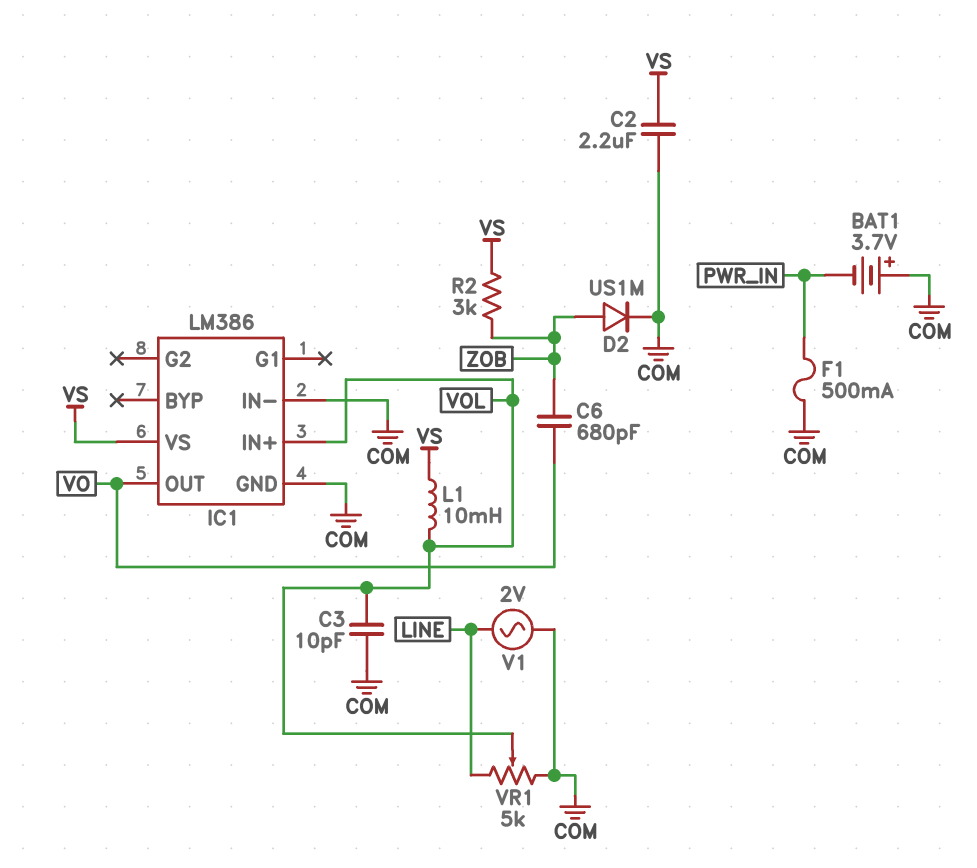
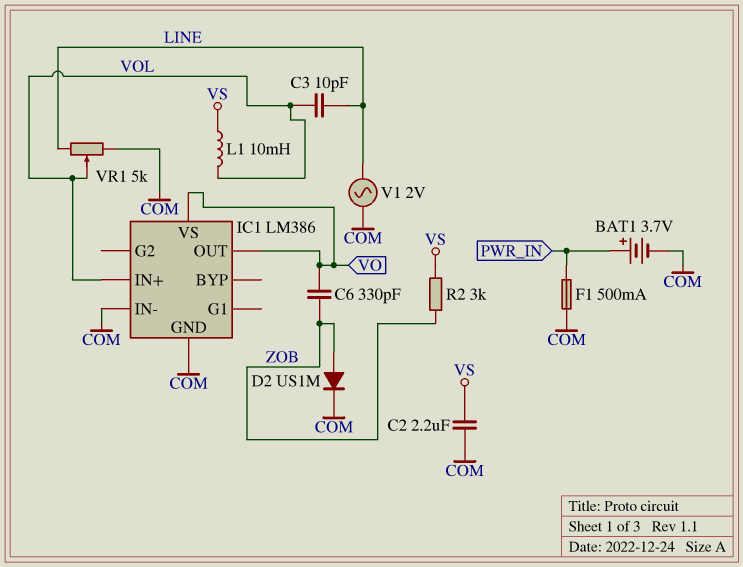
BAT1: 3.7V (plus COM, minus PWR_IN) -> 3.7V (plus PWR_IN, minus COM)
C3: 10pF (COM, VOL) -> 10pF (LINE, VOL)
C6: 680pF (VO, ZOB) -> 330pF (VO, ZOB)
IC1 pin VS: VS -> VO

